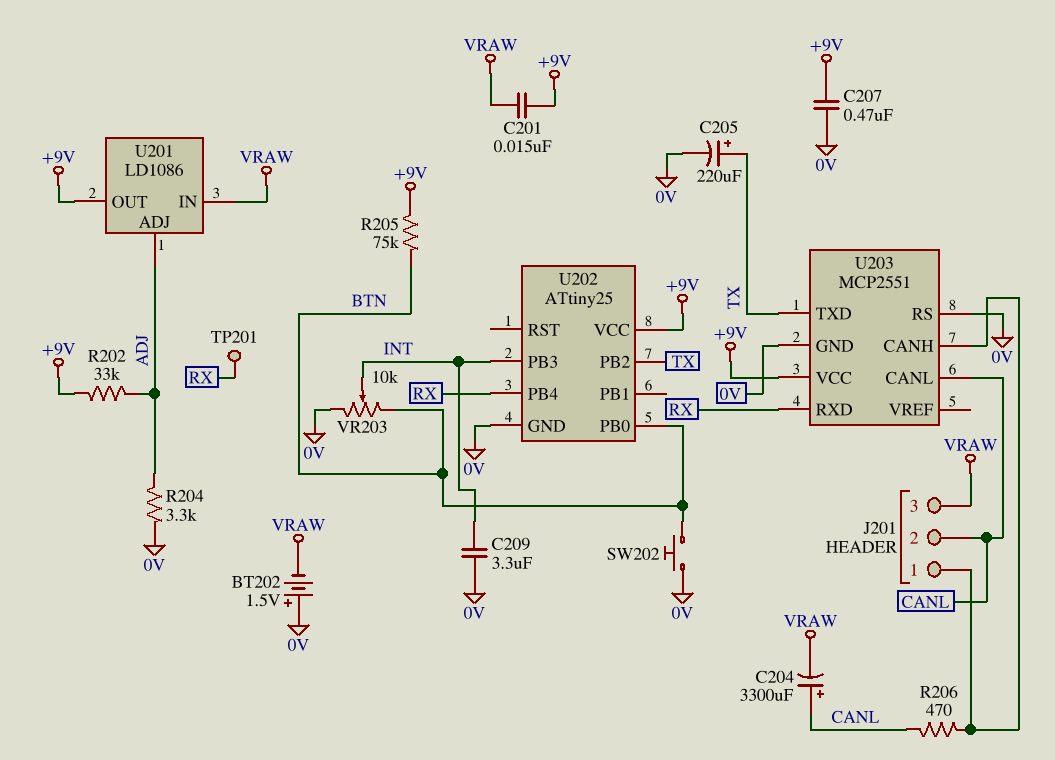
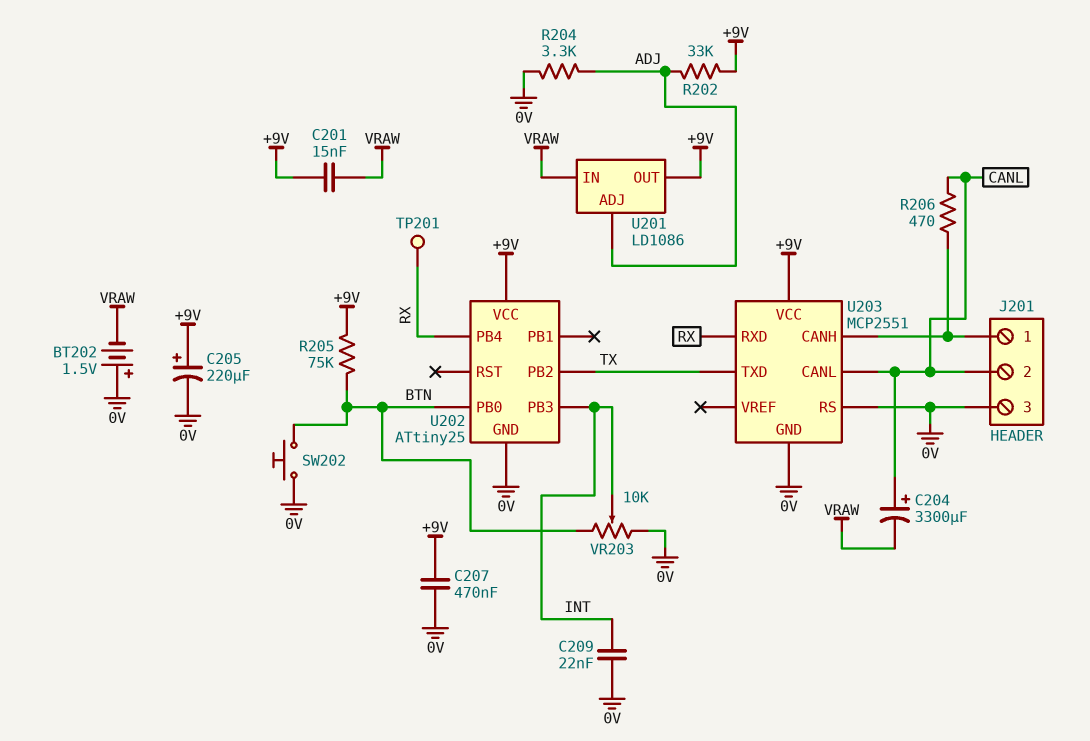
C205: 220uF (plus TX, minus 0V) -> 220uF (plus +9V, minus 0V)
C209: 3.3uF (0V, INT) -> 22nF (0V, INT)
J201 pin 3: VRAW -> 0V

